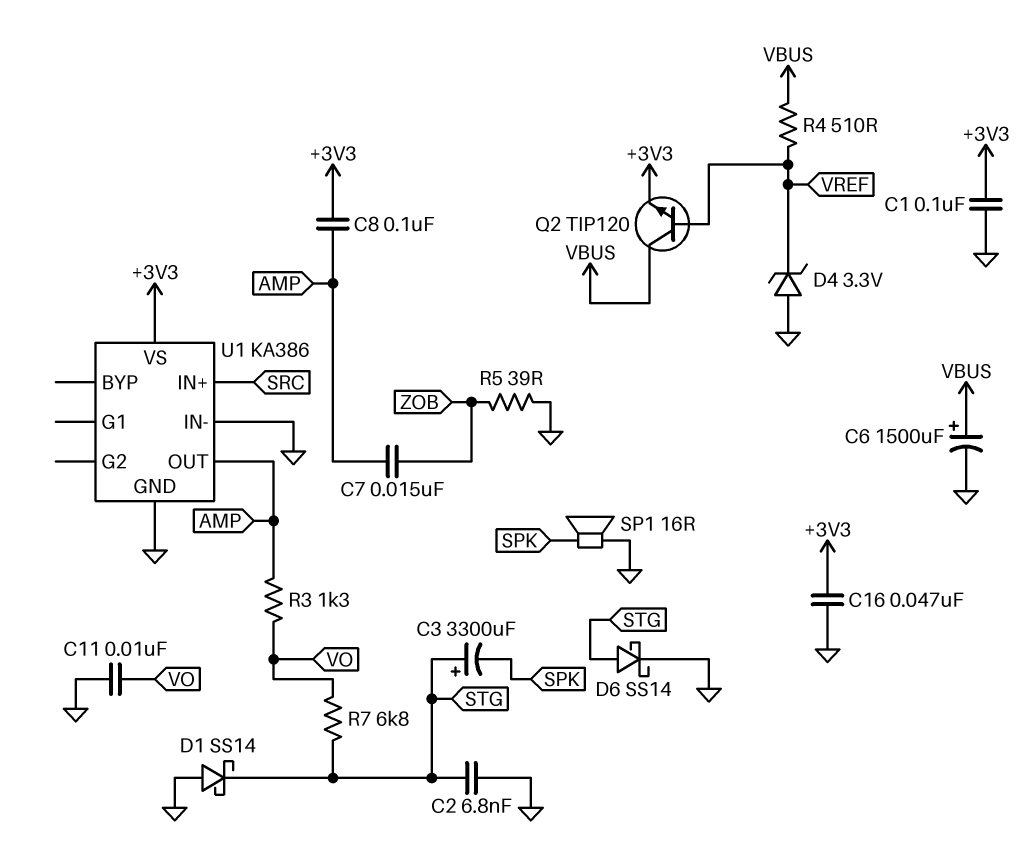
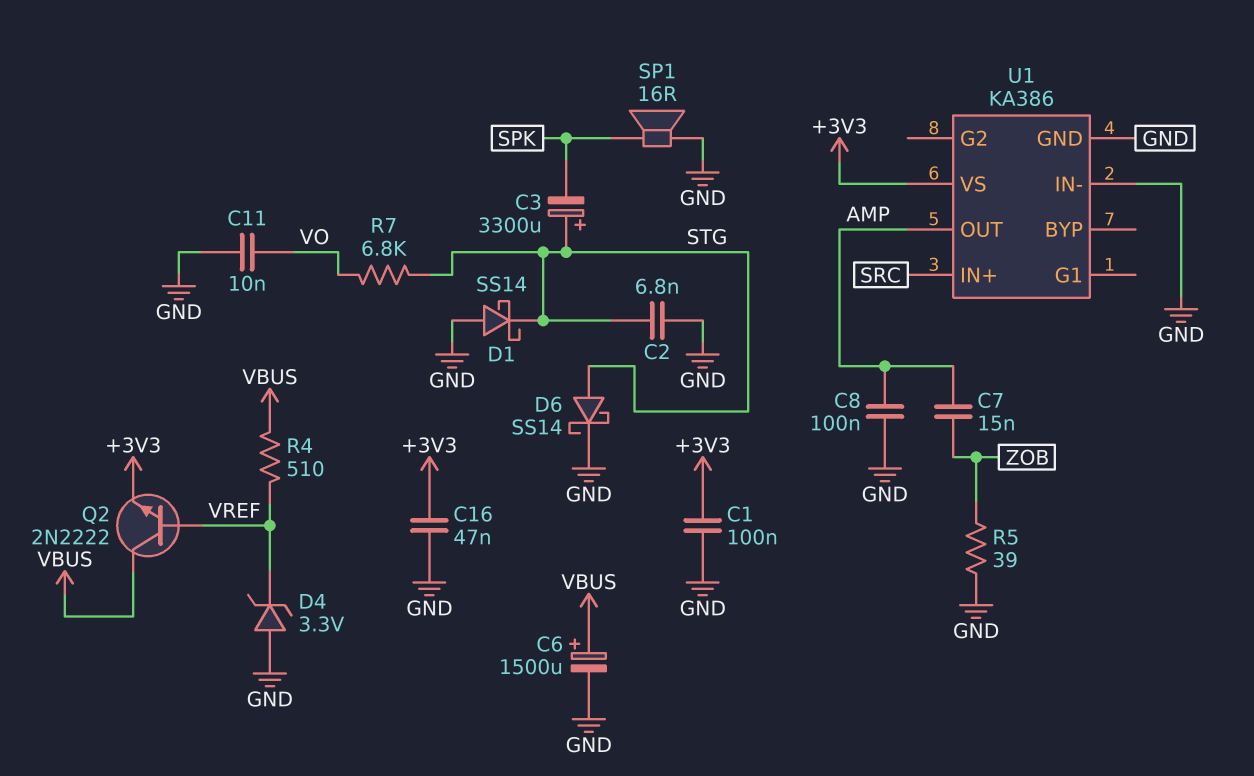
C8: 100nF (+3V3, AMP) -> 100nF (AMP, GND)
Q2: NPN TIP120 (B VREF, C VBUS, E +3V3) -> NPN 2N2222 (B VREF, C VBUS, E +3V3)
R3: 1.3k (AMP, VO) -> none

